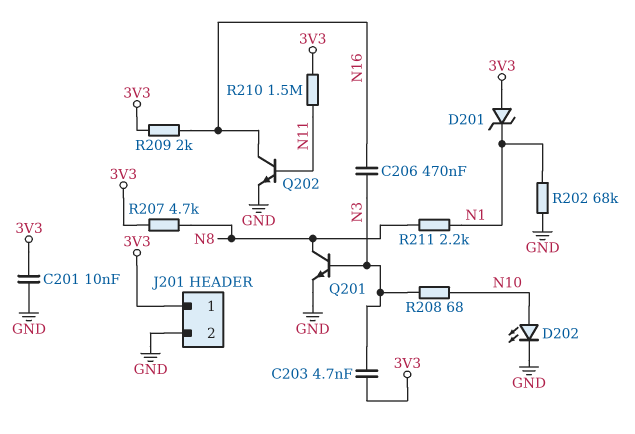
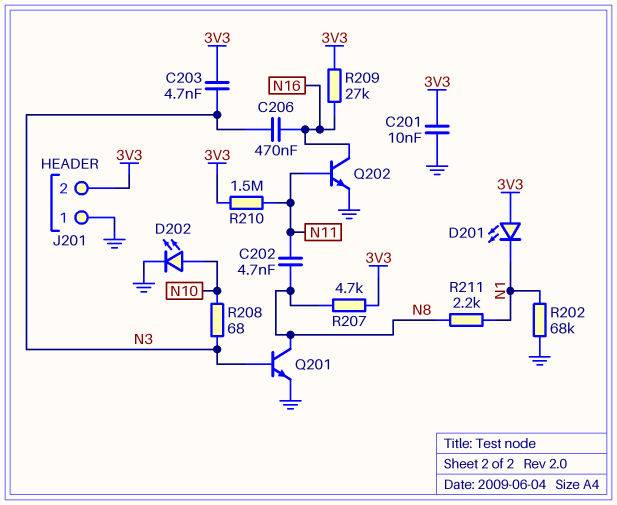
C202: none -> 4.7nF (N8, N11)
D201: zener (A 3V3, K N1) -> LED (A 3V3, K N1)
J201 pin 1: 3V3 -> GND
J201 pin 2: GND -> 3V3
R209: 2k (3V3, N16) -> 27k (3V3, N16)

